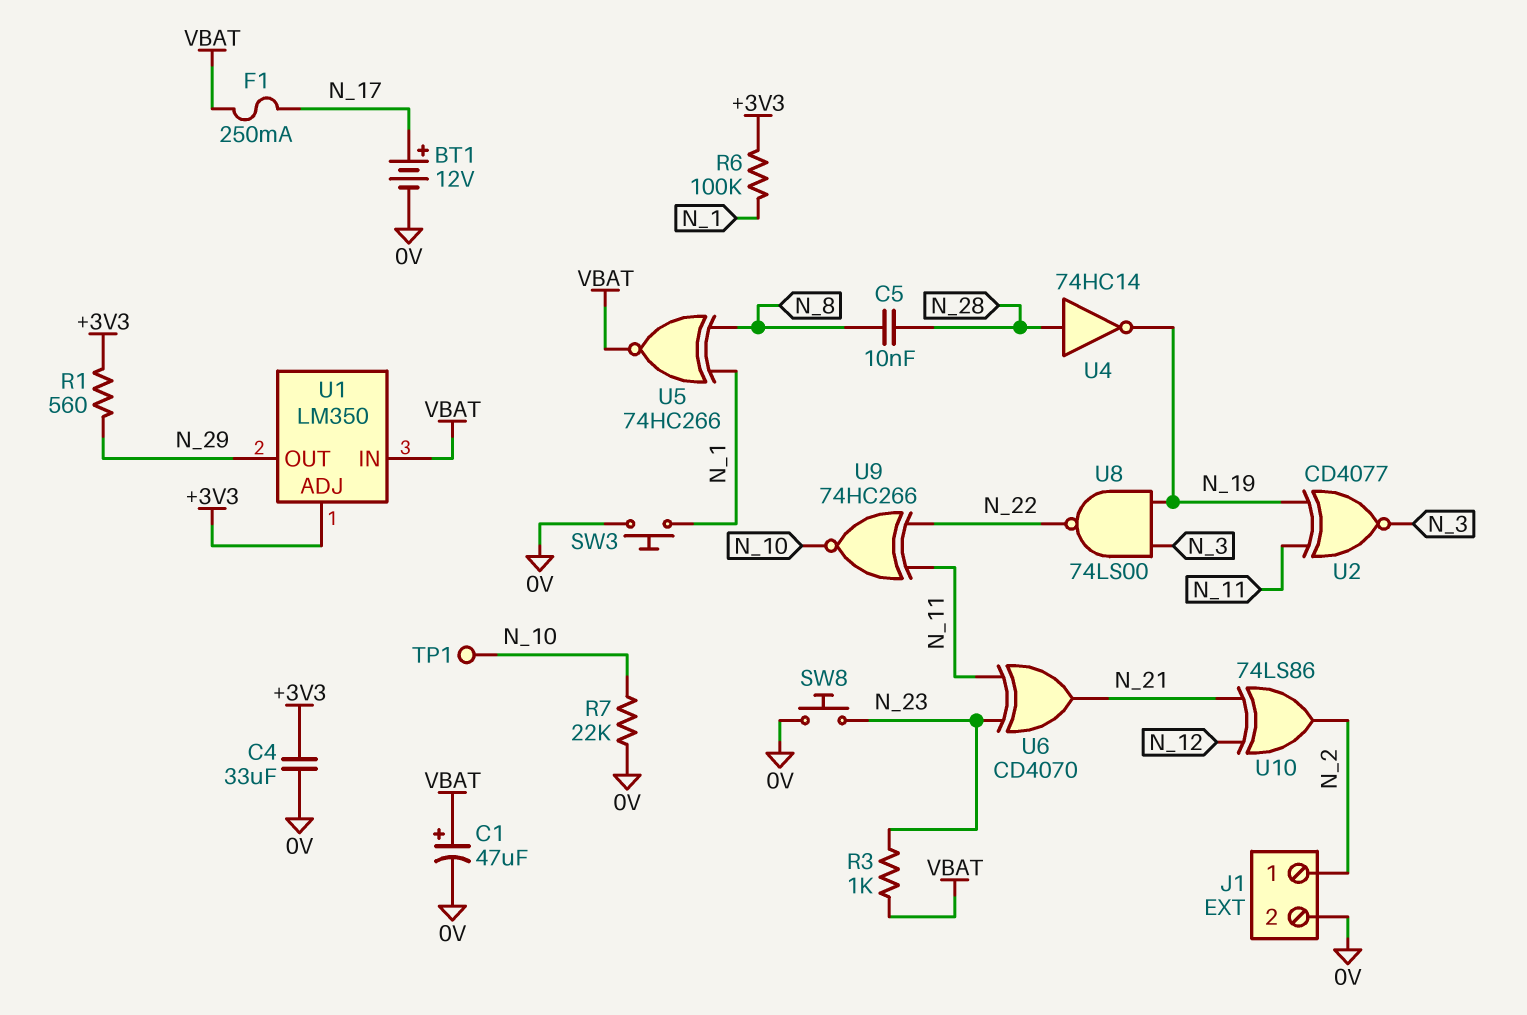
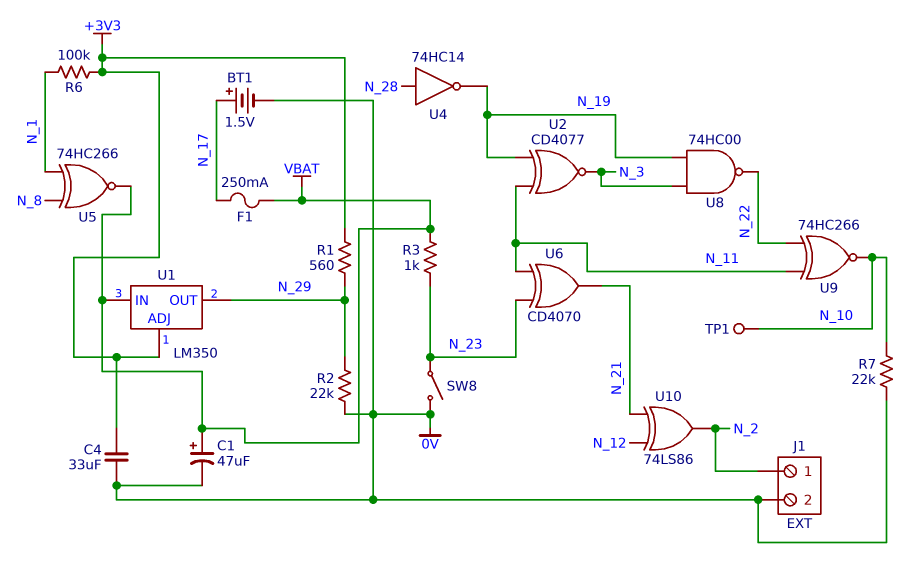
BT1: 12V (plus N_17, minus 0V) -> 1.5V (plus N_17, minus 0V)
C5: 10nF (N_8, N_28) -> none
R2: none -> 22k (0V, N_29)
SW3: button (0V, N_1) -> none
SW8: button (0V, N_23) -> switch (0V, N_23)
U8: NAND 74LS00 (in N_3, in N_19, out N_22) -> NAND 74HC00 (in N_3, in N_19, out N_22)

